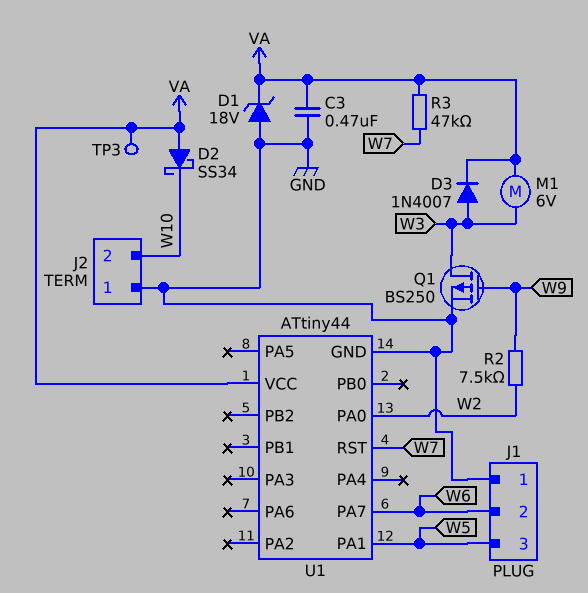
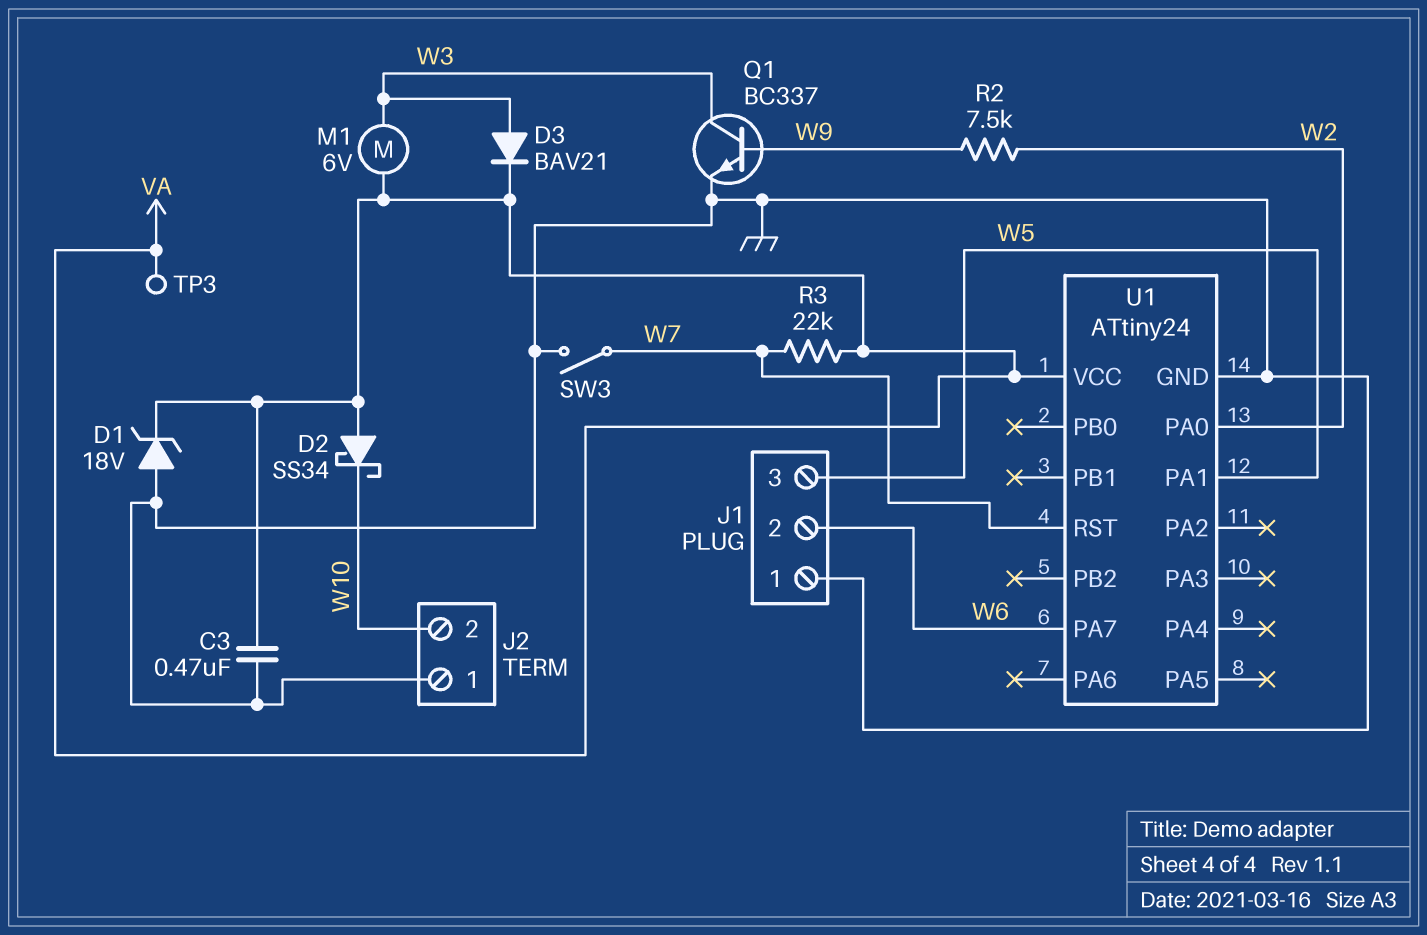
D3: diode 1N4007 (A W3, K VA) -> diode BAV21 (A W3, K VA)
Q1: PMOS BS250 (G W9, D W3, S GND) -> NPN BC337 (B W9, C W3, E GND)
R3: 47k (VA, W7) -> 22k (VA, W7)
SW3: none -> switch (GND, W7)
U1: ATtiny44 -> ATtiny24

